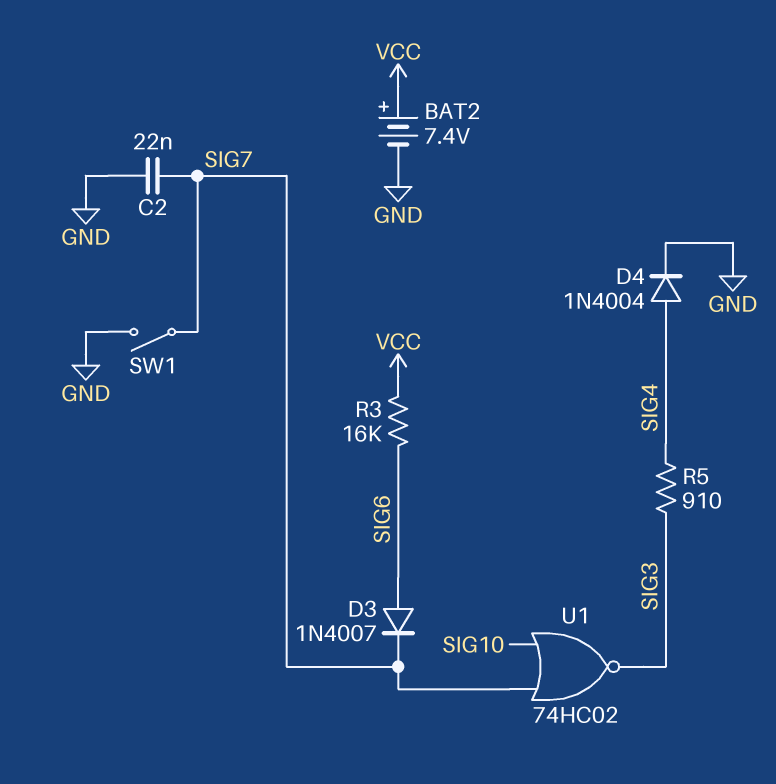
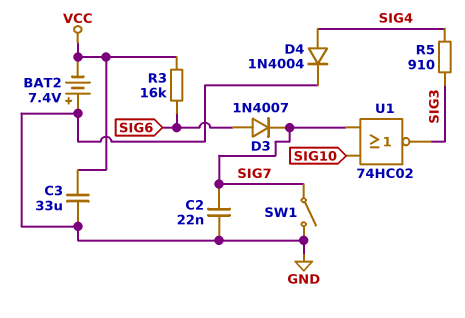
BAT2: 7.4V (plus VCC, minus GND) -> 7.4V (plus GND, minus VCC)
C3: none -> 33uF (GND, VCC)

